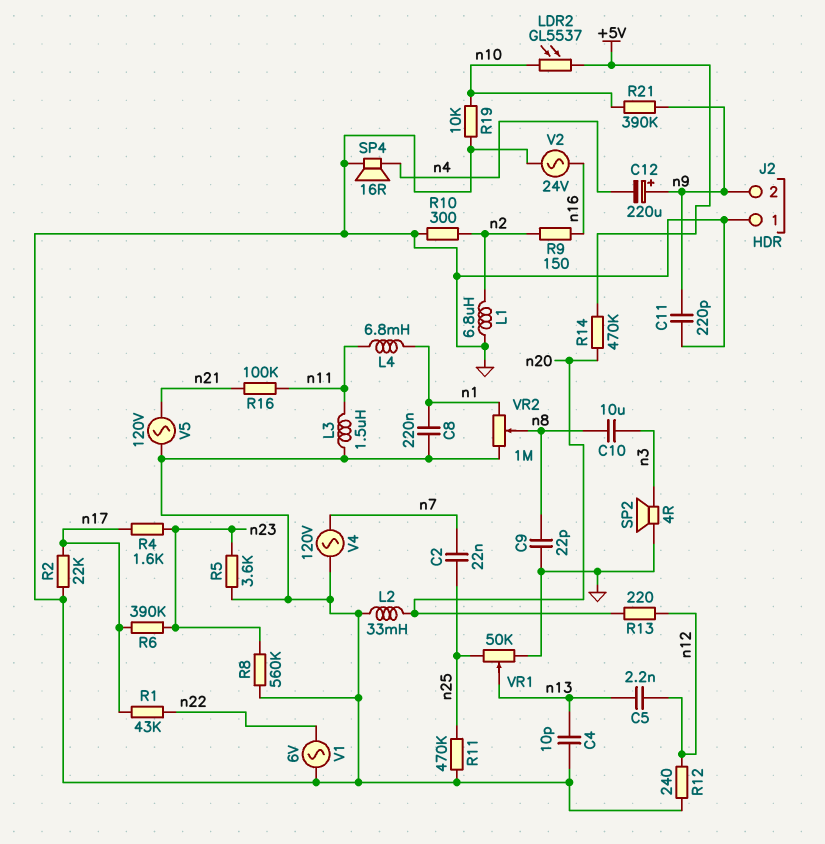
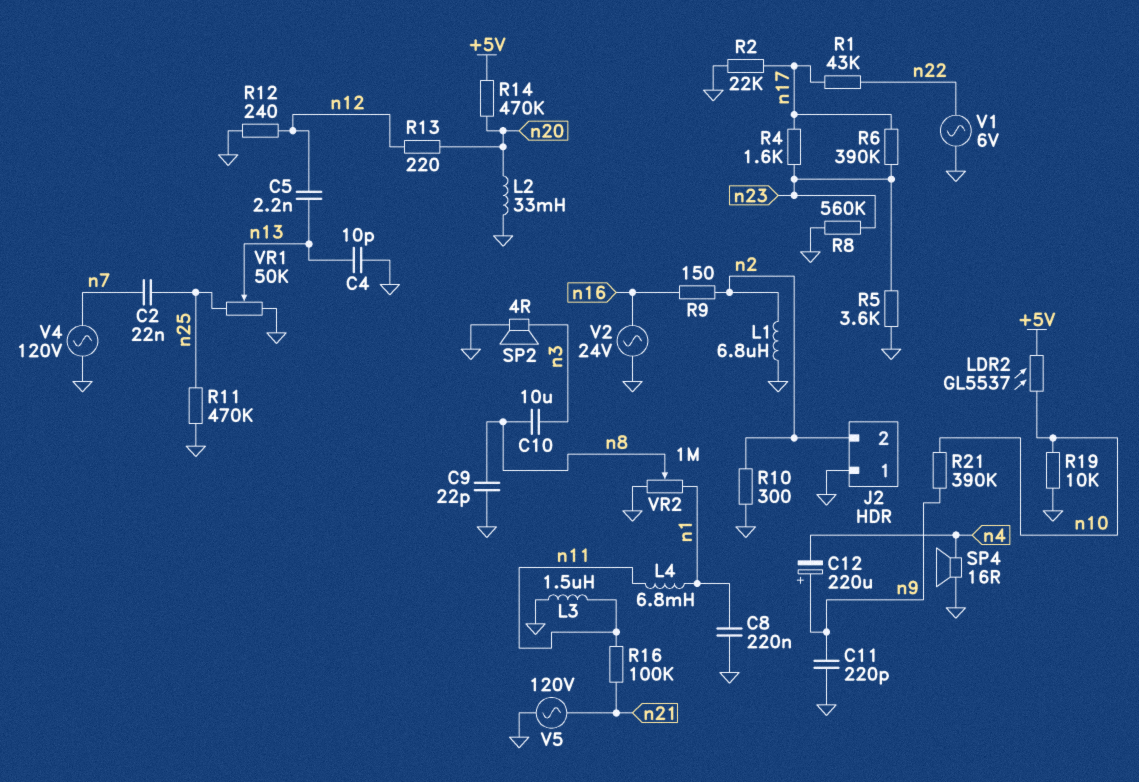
J2 pin 2: n9 -> n2

